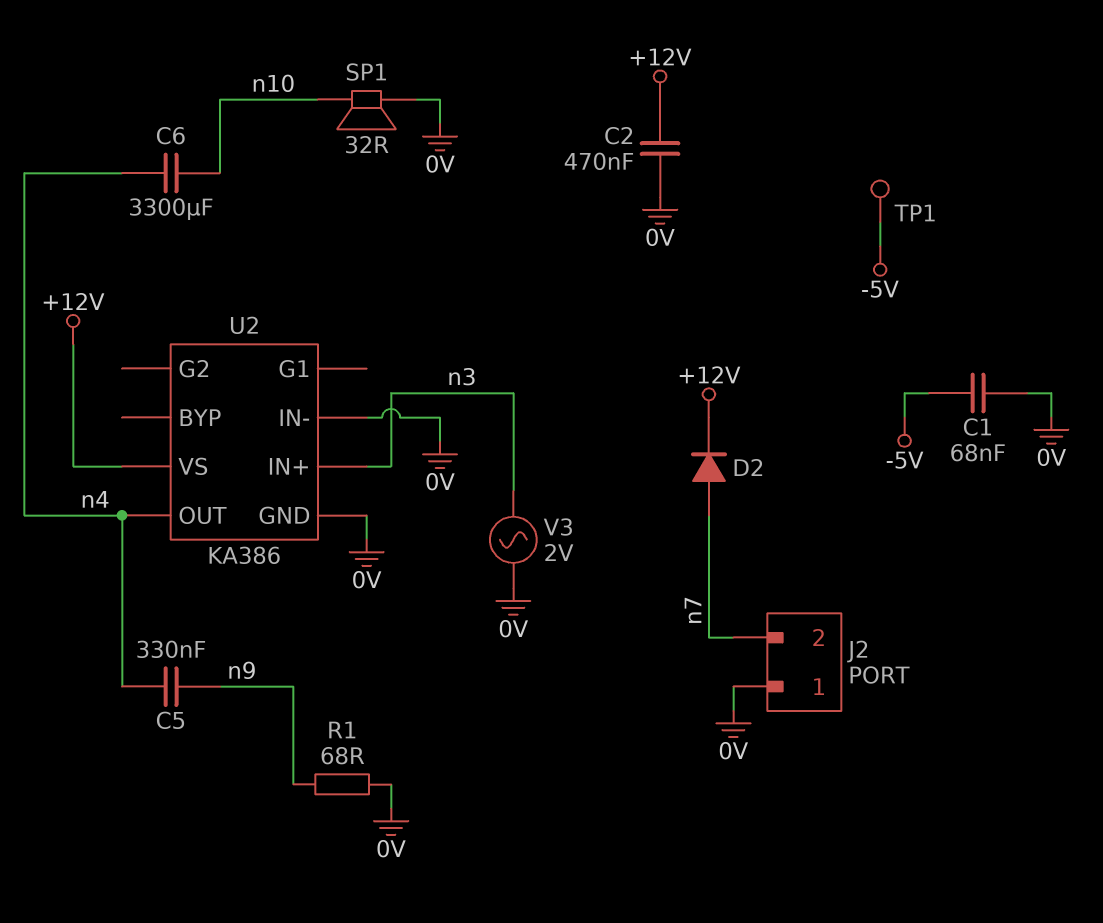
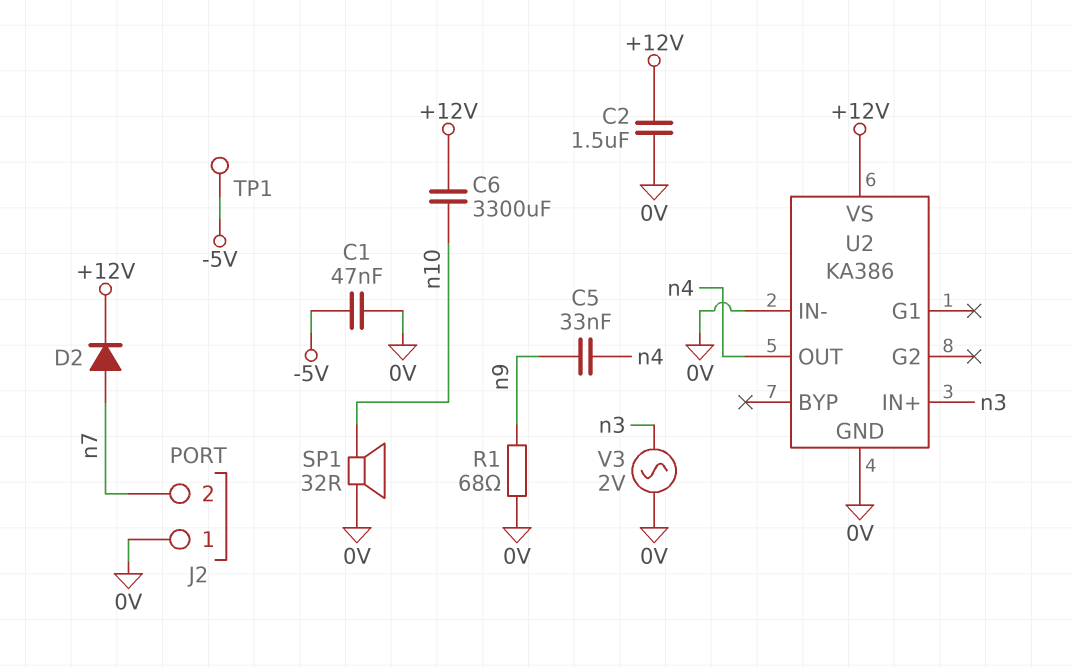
C1: 68nF (-5V, 0V) -> 47nF (-5V, 0V)
C2: 470nF (+12V, 0V) -> 1.5uF (+12V, 0V)
C5: 330nF (n4, n9) -> 33nF (n4, n9)
C6: 3300uF (n4, n10) -> 3300uF (+12V, n10)

